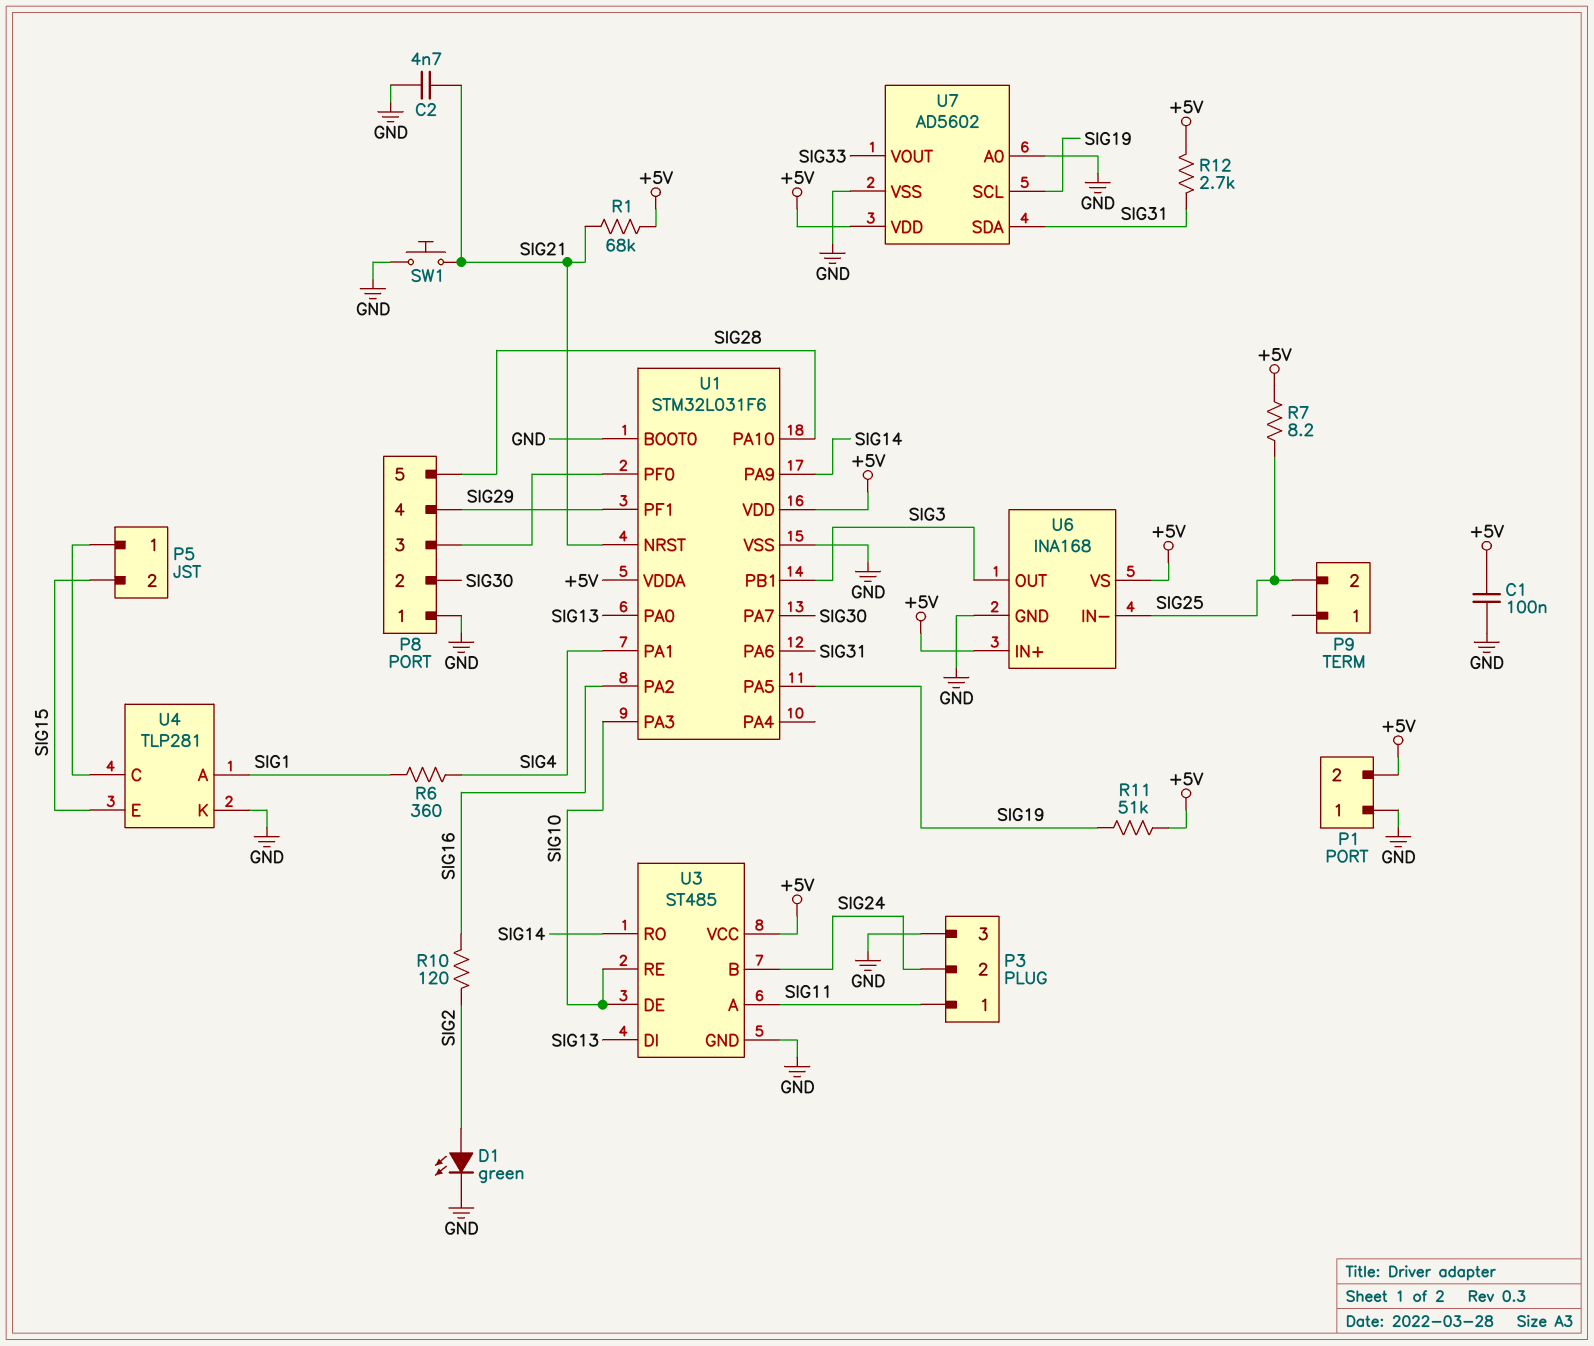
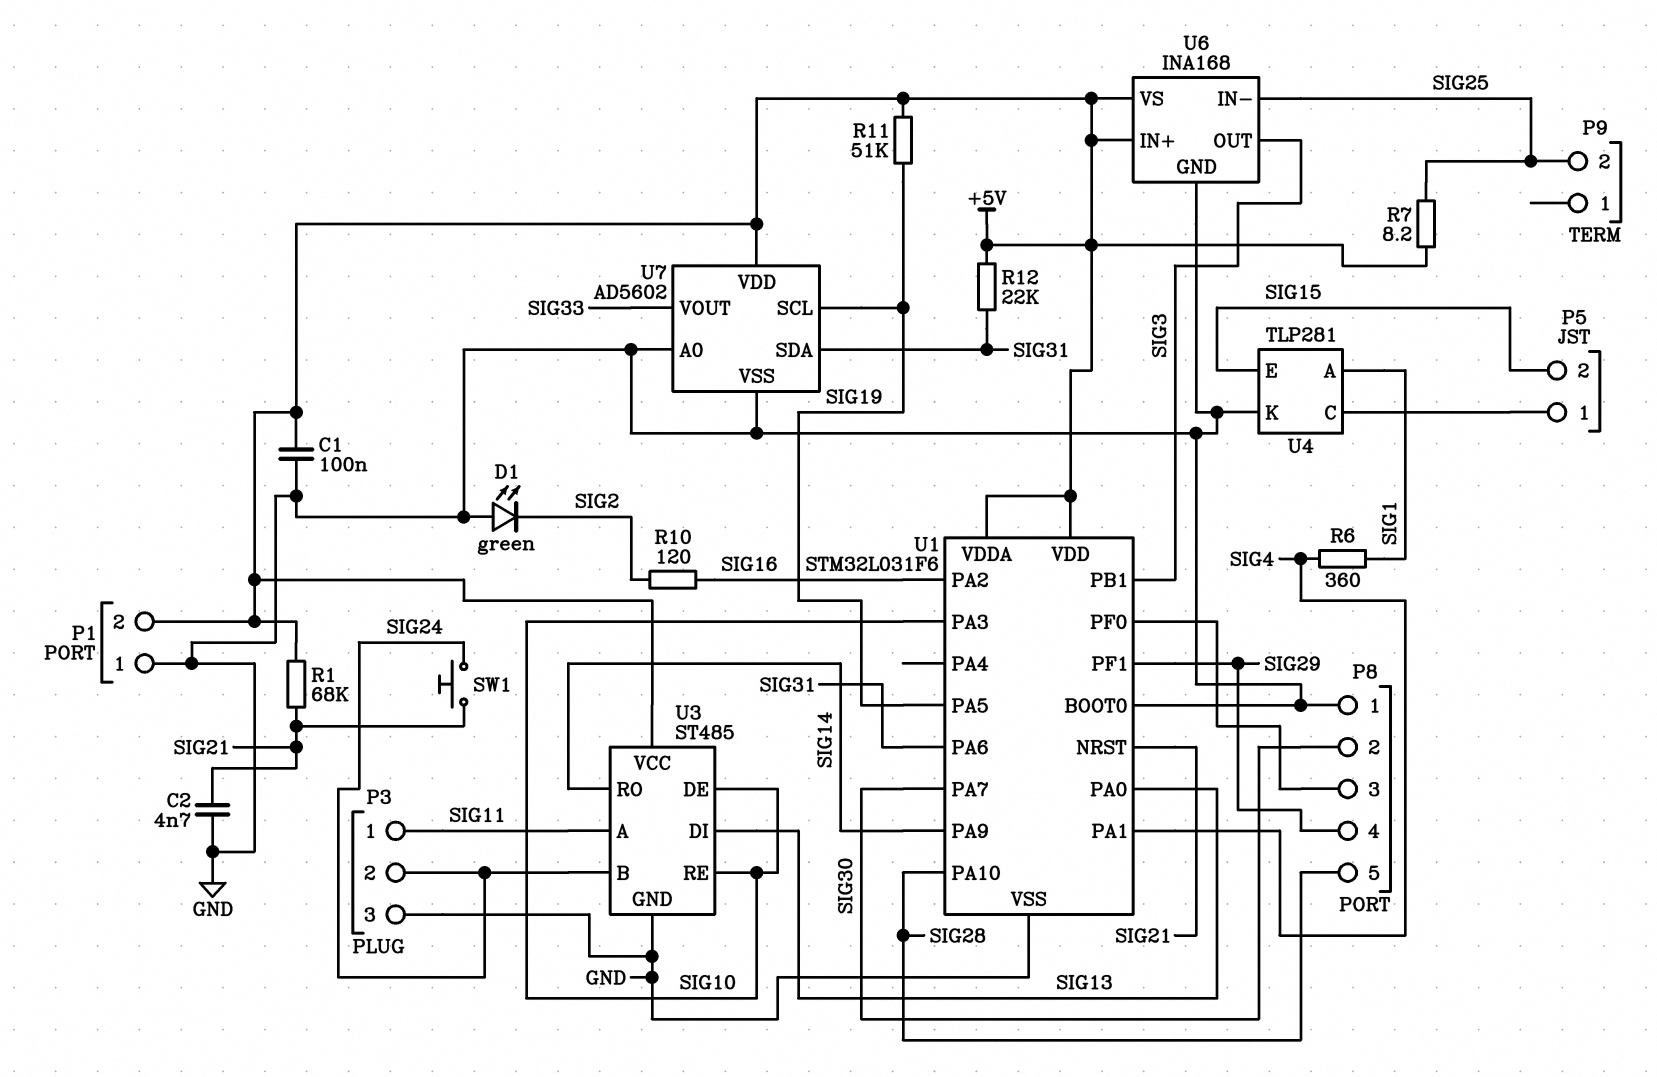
D1: LED green (A SIG2, K GND) -> LED green (A GND, K SIG2)
R12: 2.7k (+5V, SIG31) -> 22k (+5V, SIG31)
SW1: button (GND, SIG21) -> button (SIG21, SIG24)

